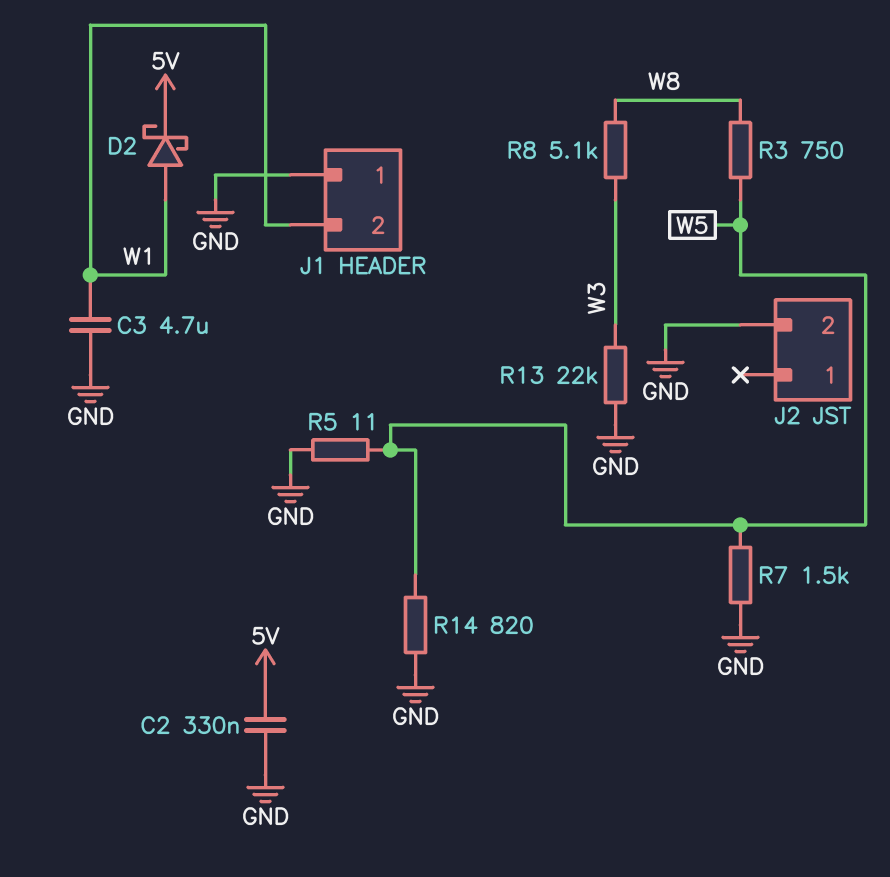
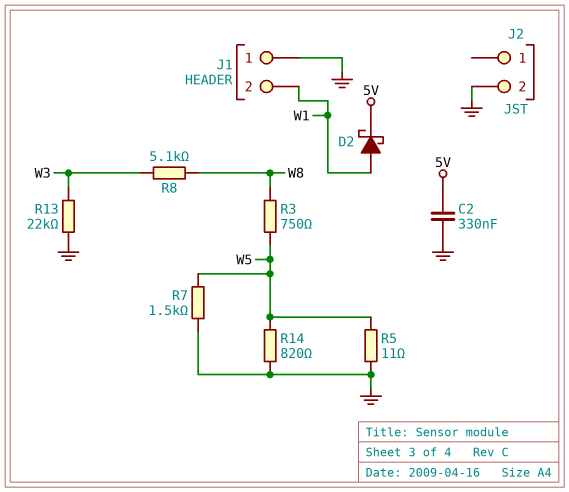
C3: 4.7uF (GND, W1) -> none

